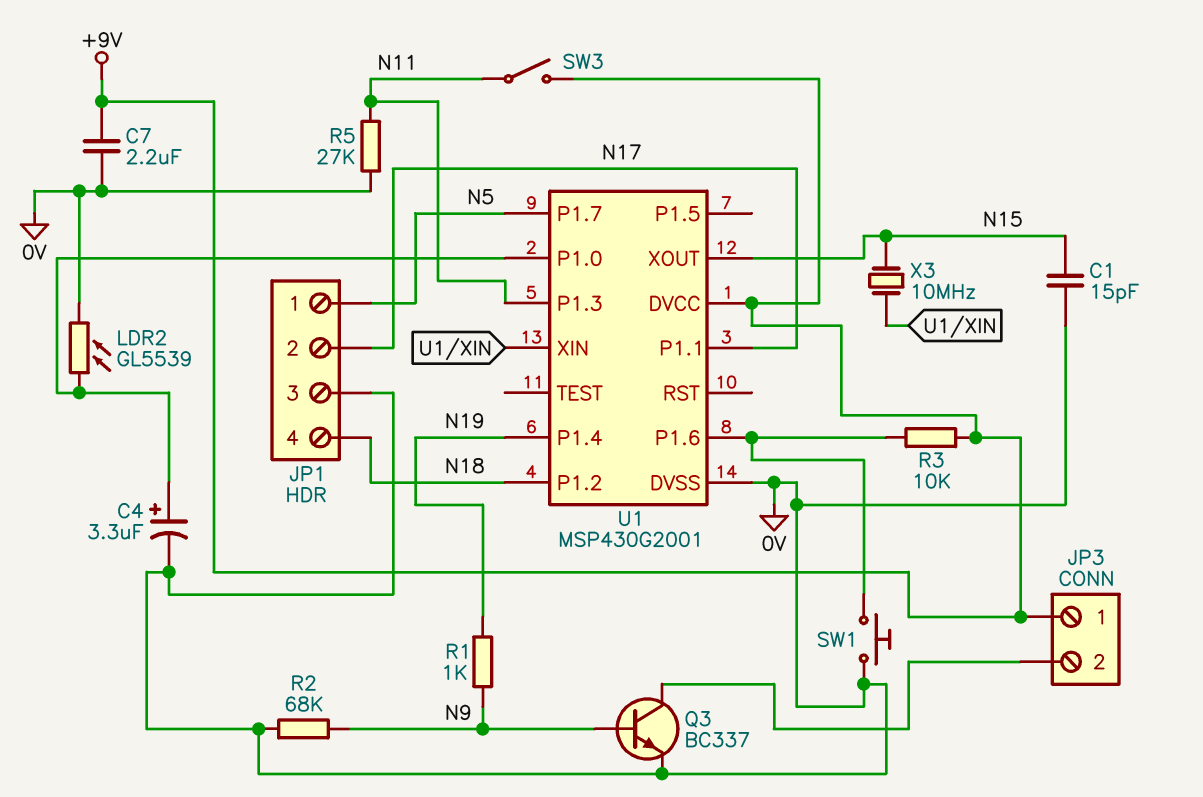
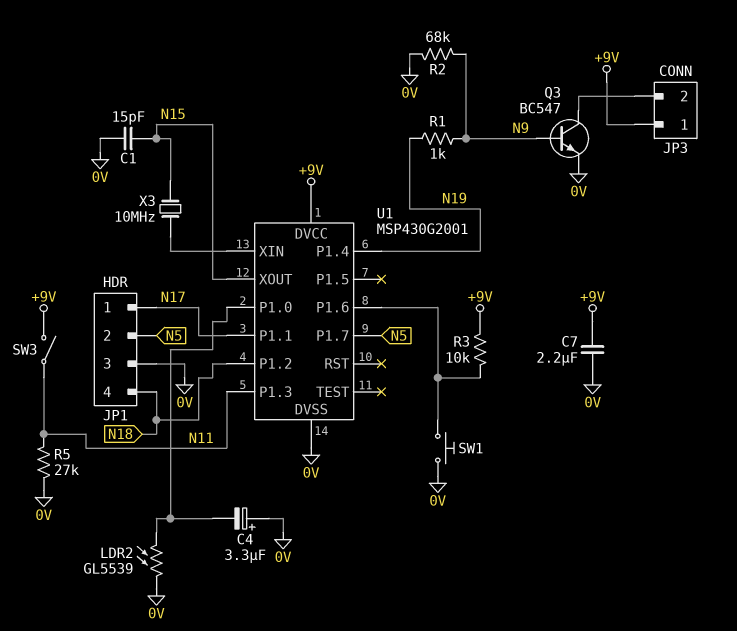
C4: 3.3uF (plus U1/P1.0, minus 0V) -> 3.3uF (plus 0V, minus U1/P1.0)
JP1 pin 1: N5 -> N17
JP1 pin 2: N17 -> N5
Q3: NPN BC337 (B N9, C JP3/2, E 0V) -> NPN BC547 (B N9, C JP3/2, E 0V)

